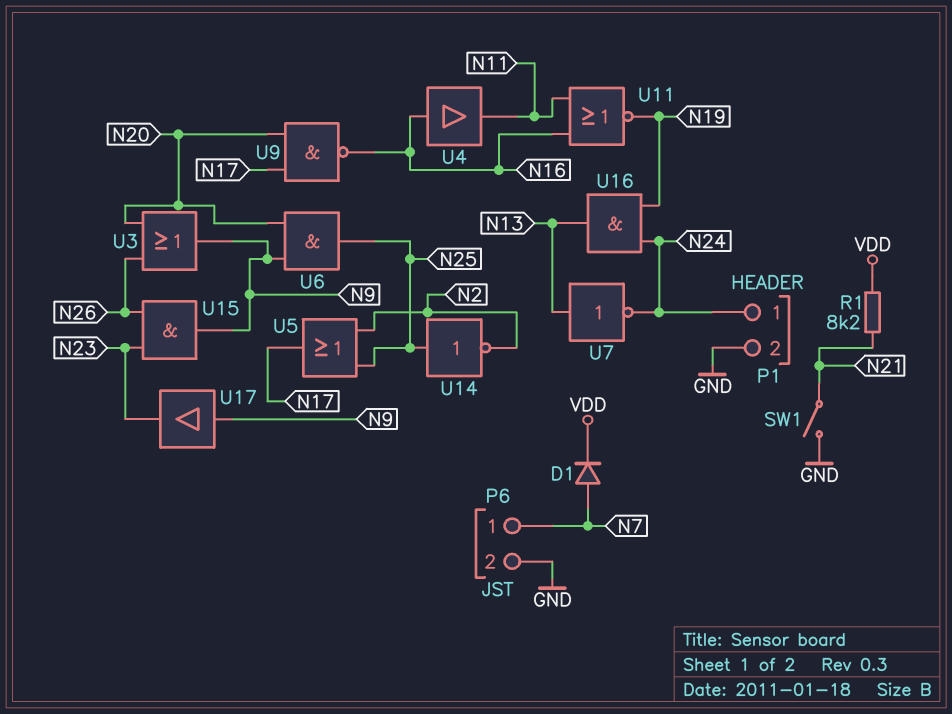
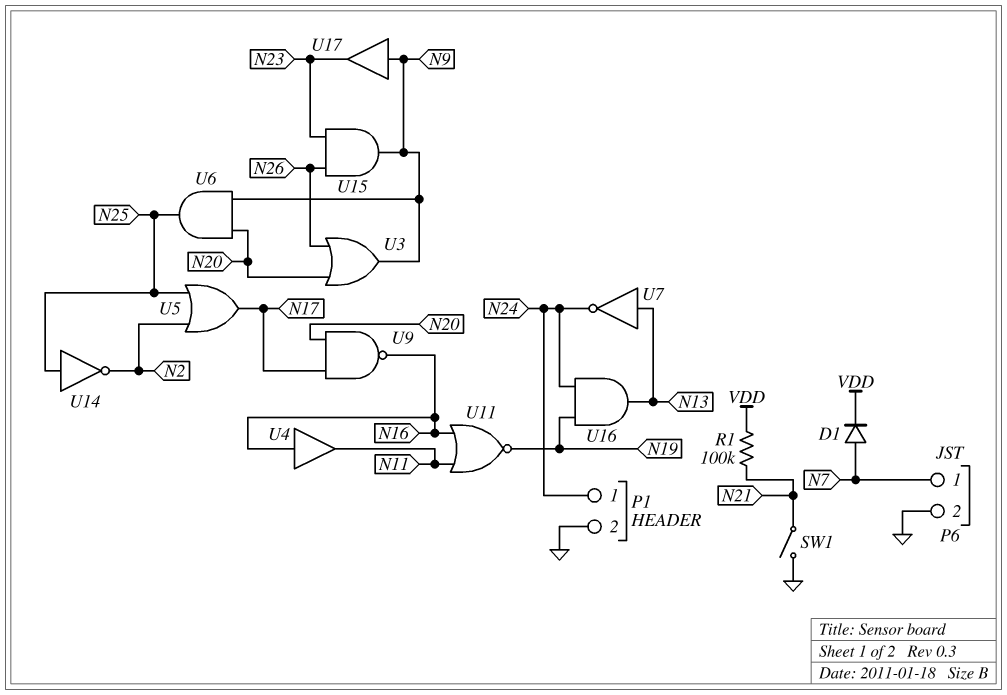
R1: 8.2k (N21, VDD) -> 100k (N21, VDD)

